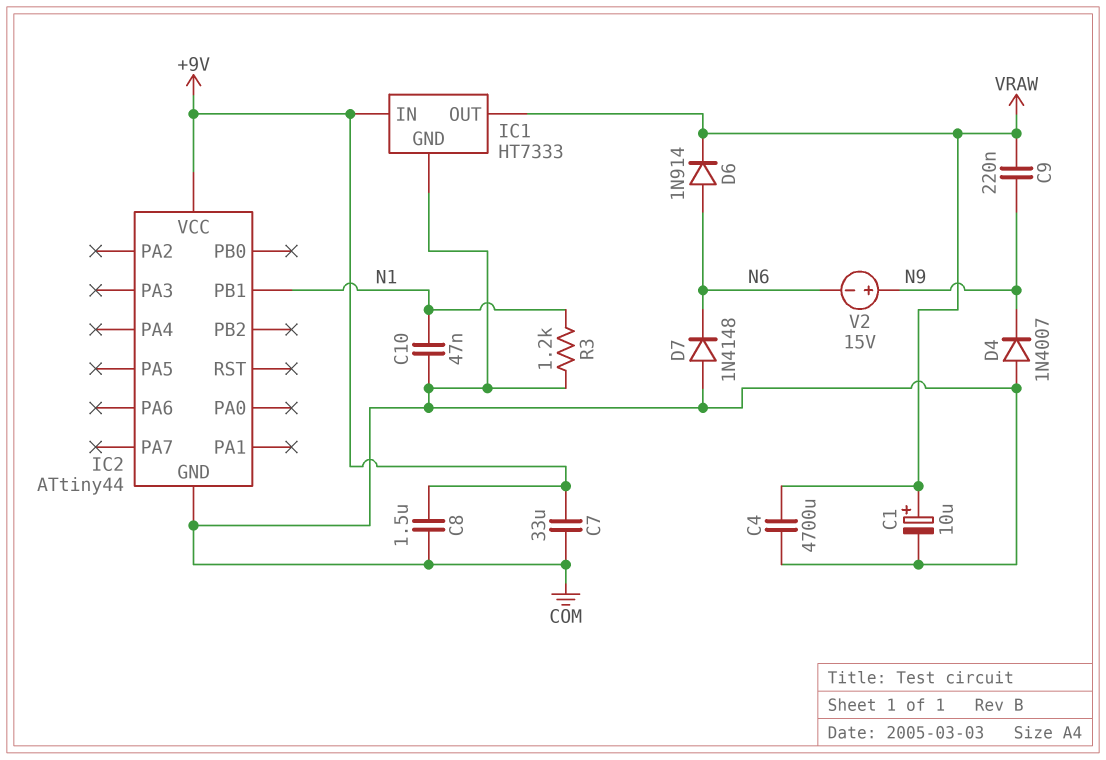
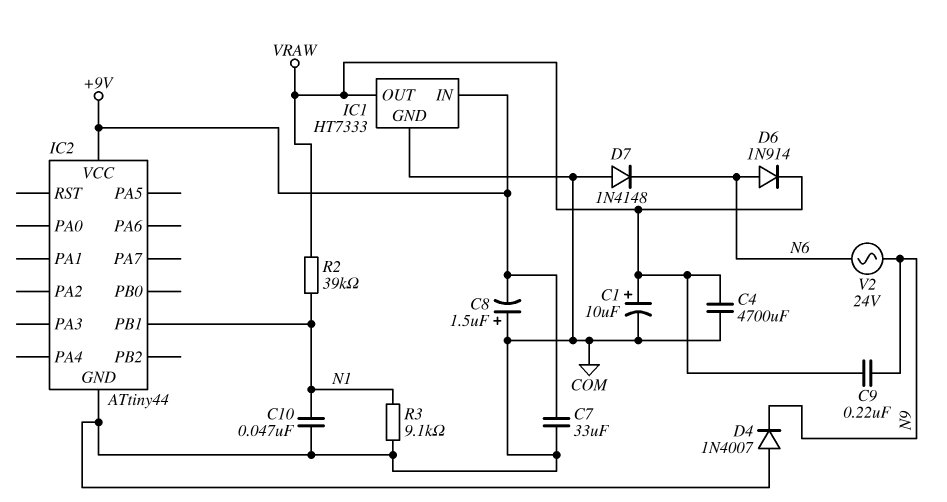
C8: 1.5uF (+9V, COM) -> 1.5uF (plus COM, minus +9V)
R2: none -> 39k (N1, VRAW)
R3: 1.2k (COM, N1) -> 9.1k (COM, N1)
V2: 15V (plus N9, minus N6) -> AC 24V (N6, N9)

